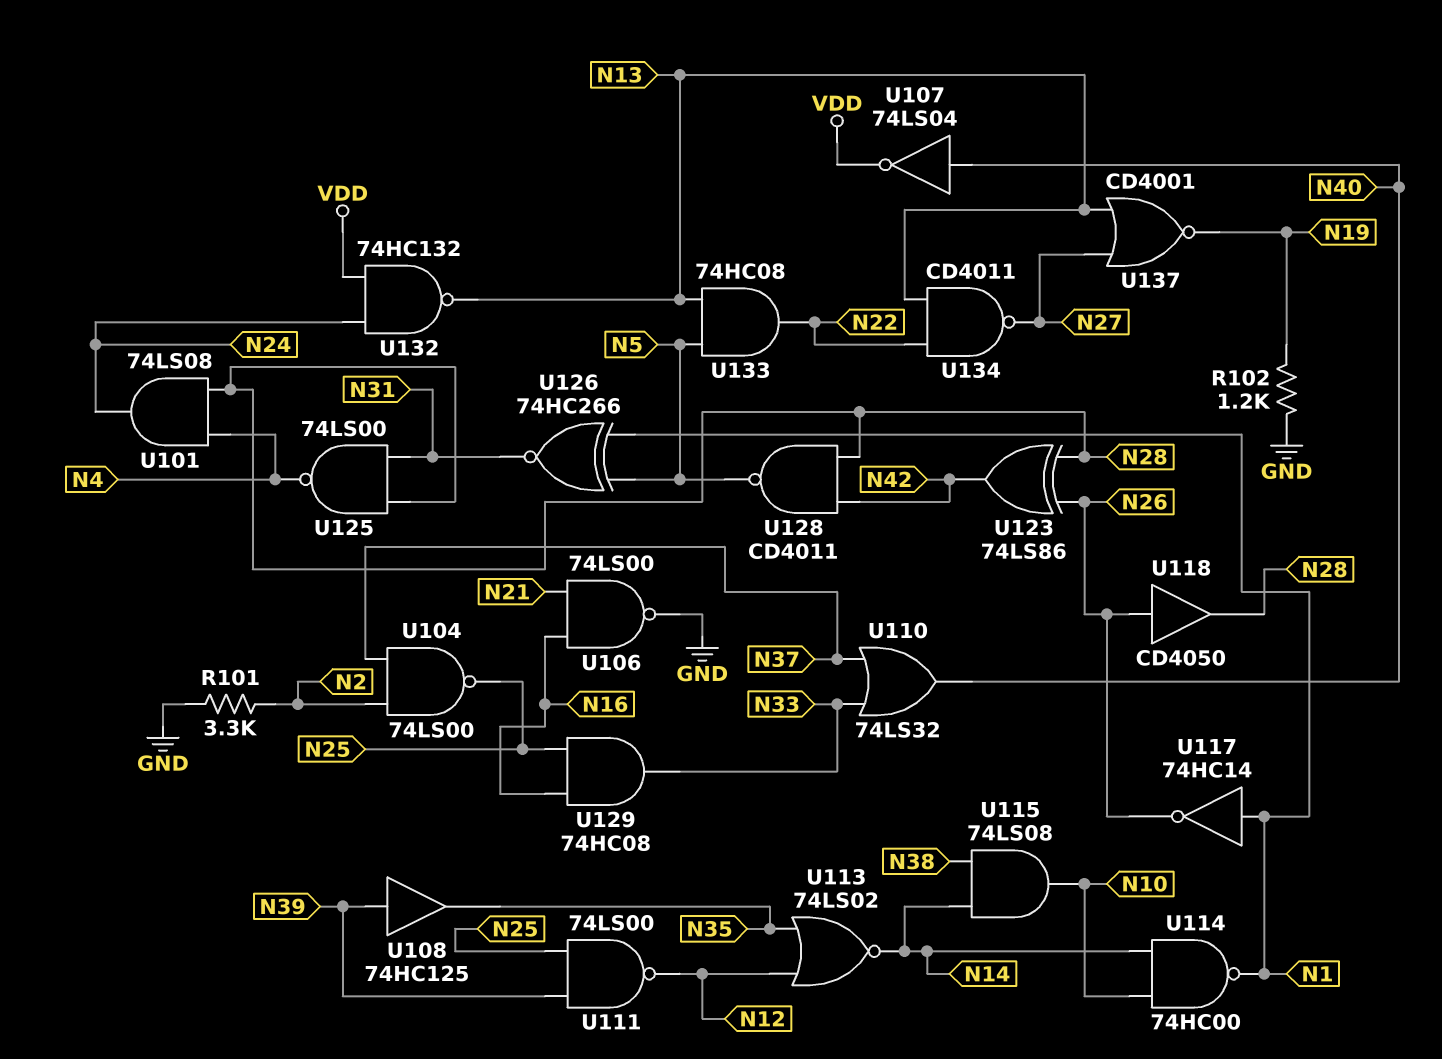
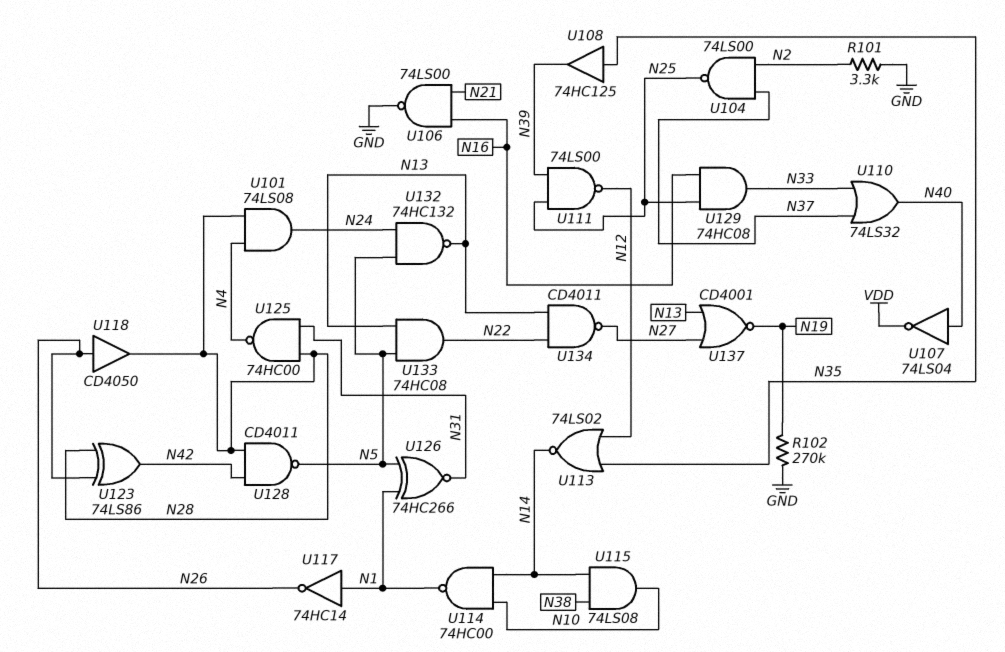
R102: 1.2k (GND, N19) -> 270k (GND, N19)
U108: buffer 74HC125 (in N39, out N35) -> buffer 74HC125 (in N35, out N39)
U125: NAND 74LS00 (in N28, in N31, out N4) -> NAND 74HC00 (in N28, in N31, out N4)
U132: NAND 74HC132 (in N24, in VDD, out N13) -> NAND 74HC132 (in N5, in N24, out N13)

